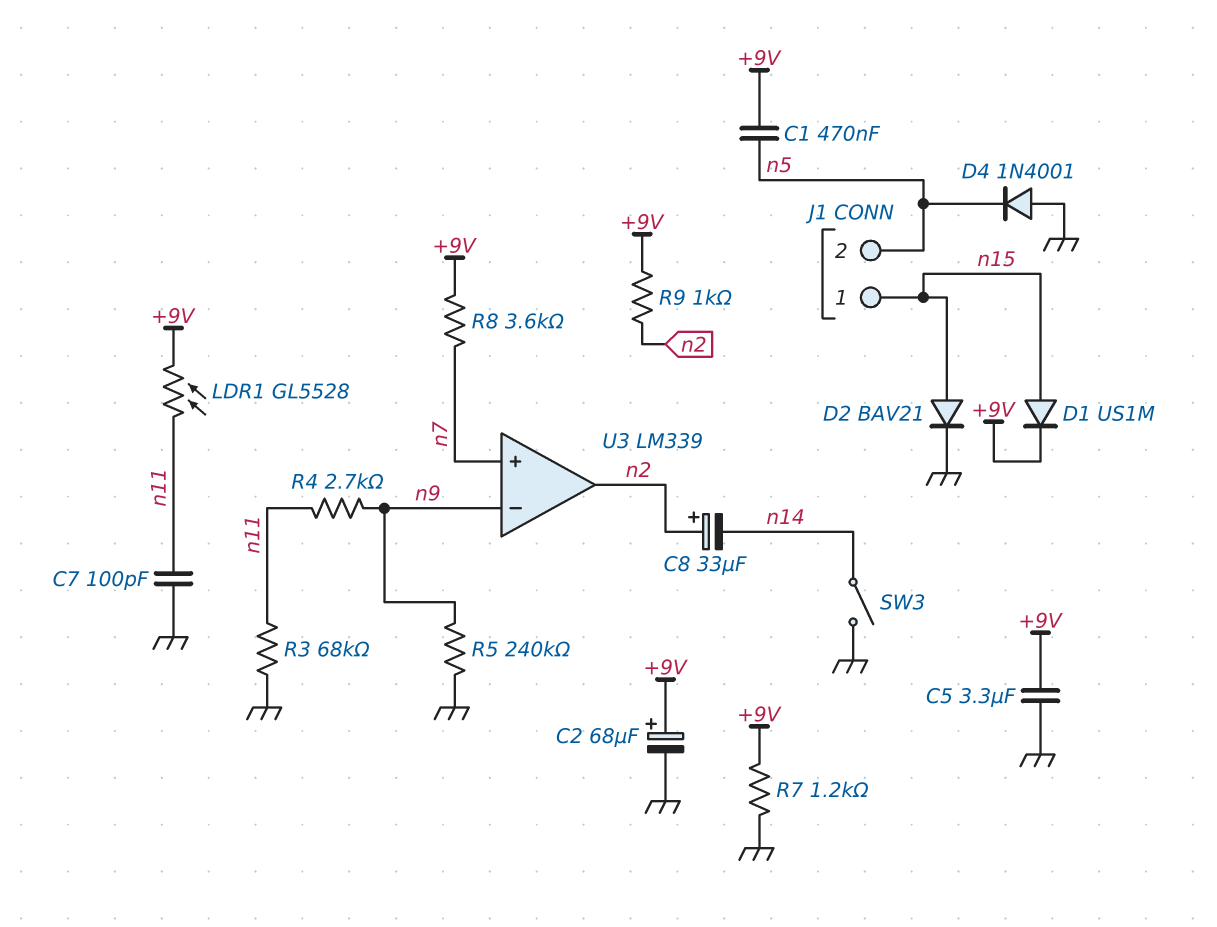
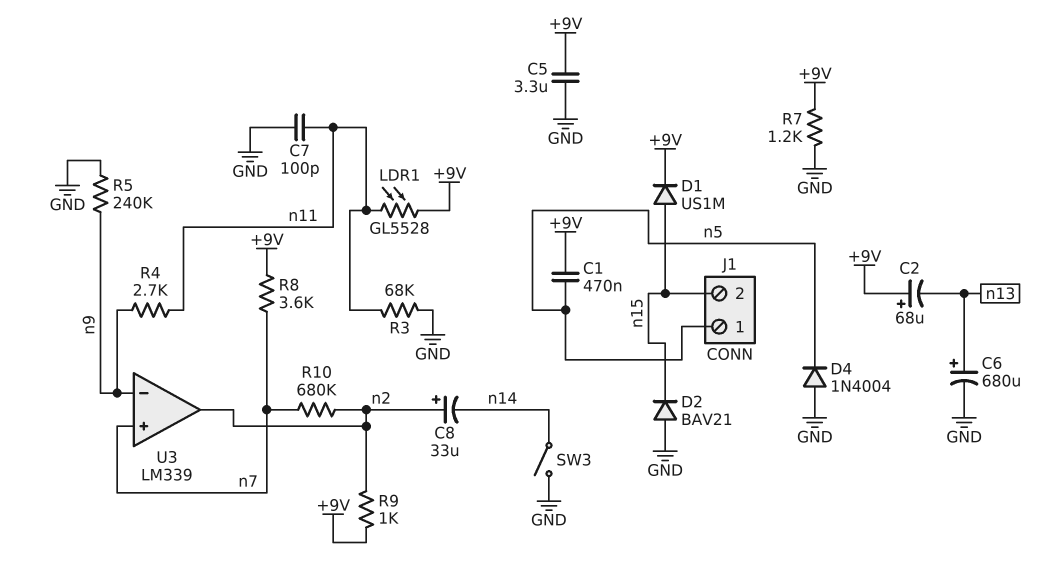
C2: 68uF (plus +9V, minus GND) -> 68uF (plus +9V, minus n13)
C6: none -> 680uF (plus n13, minus GND)
D2: diode BAV21 (A n15, K GND) -> diode BAV21 (A GND, K n15)
D4: diode 1N4001 (A GND, K n5) -> diode 1N4004 (A GND, K n5)
J1 pin 1: n15 -> n5
J1 pin 2: n5 -> n15
R10: none -> 680k (n2, n7)

